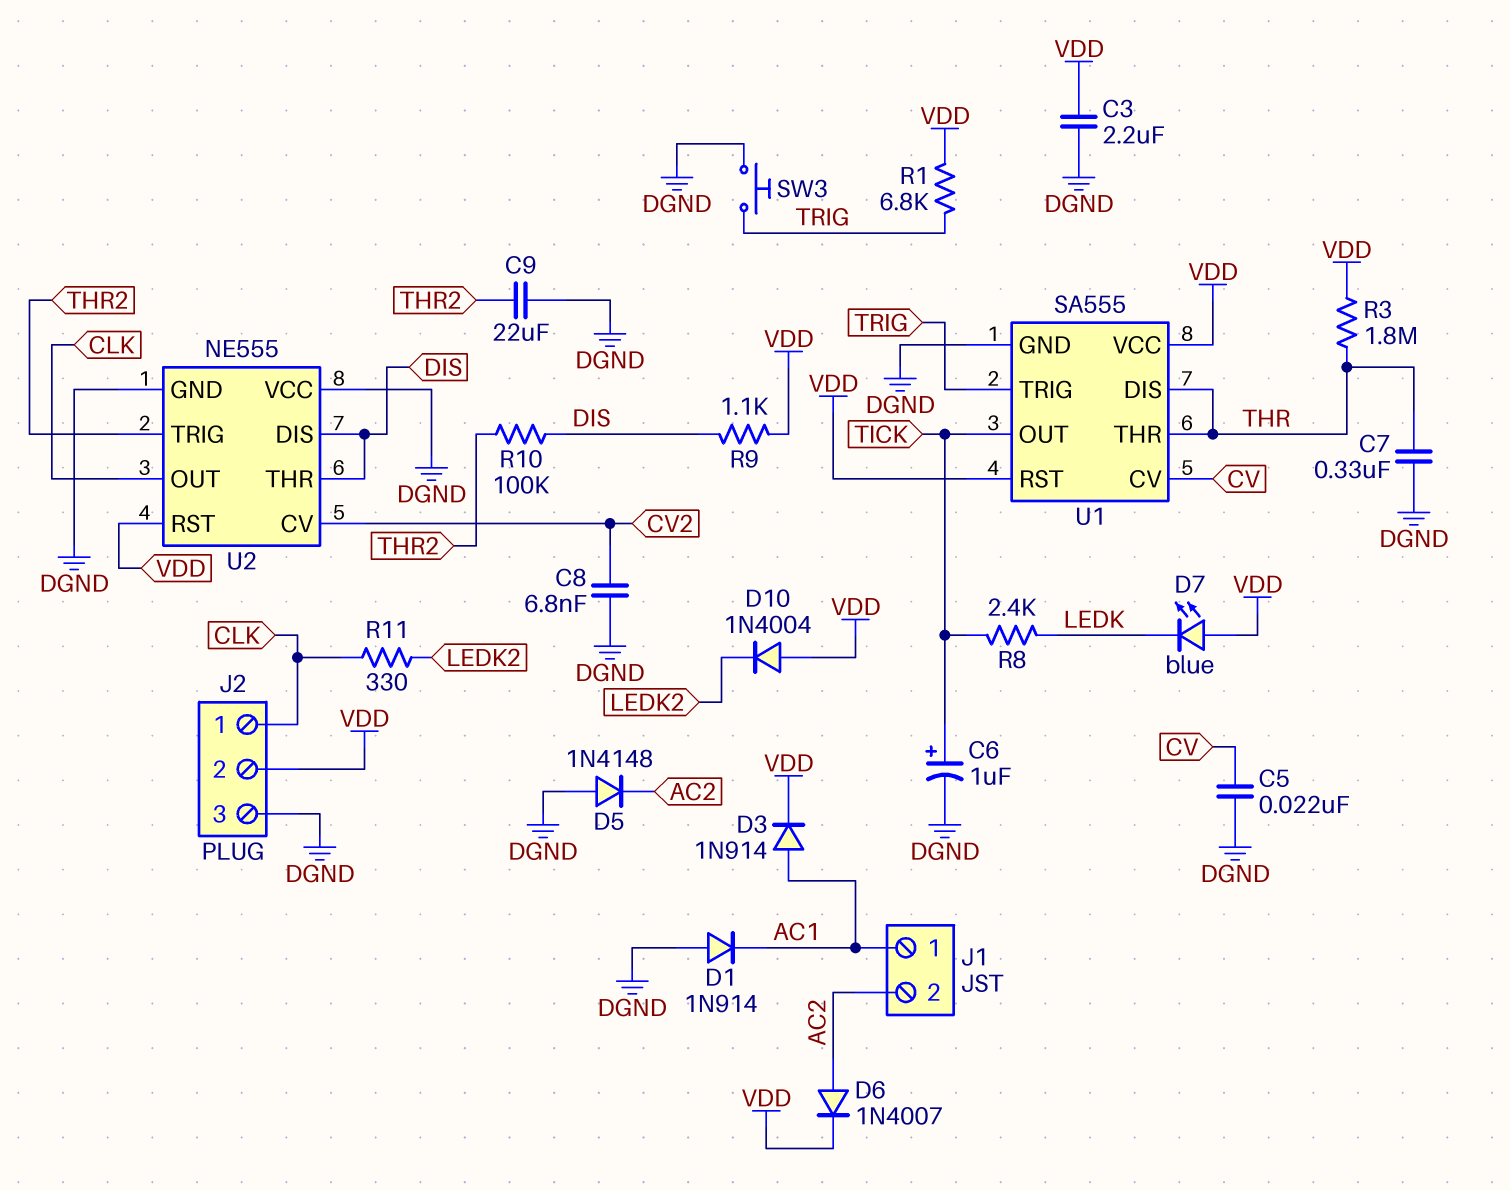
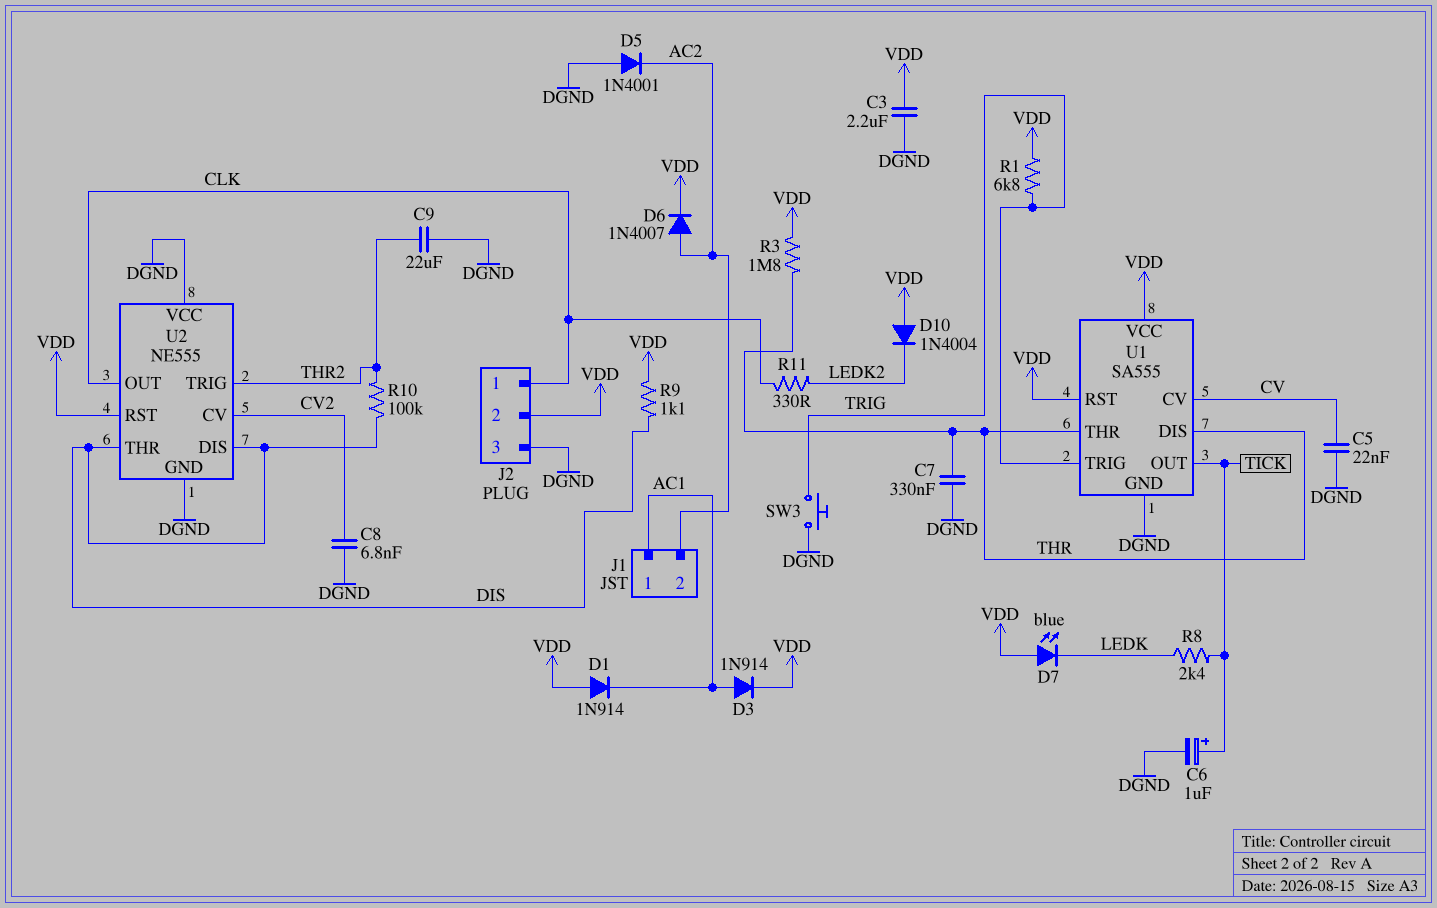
D1: diode 1N914 (A DGND, K AC1) -> diode 1N914 (A VDD, K AC1)
D5: diode 1N4148 (A DGND, K AC2) -> diode 1N4001 (A DGND, K AC2)

